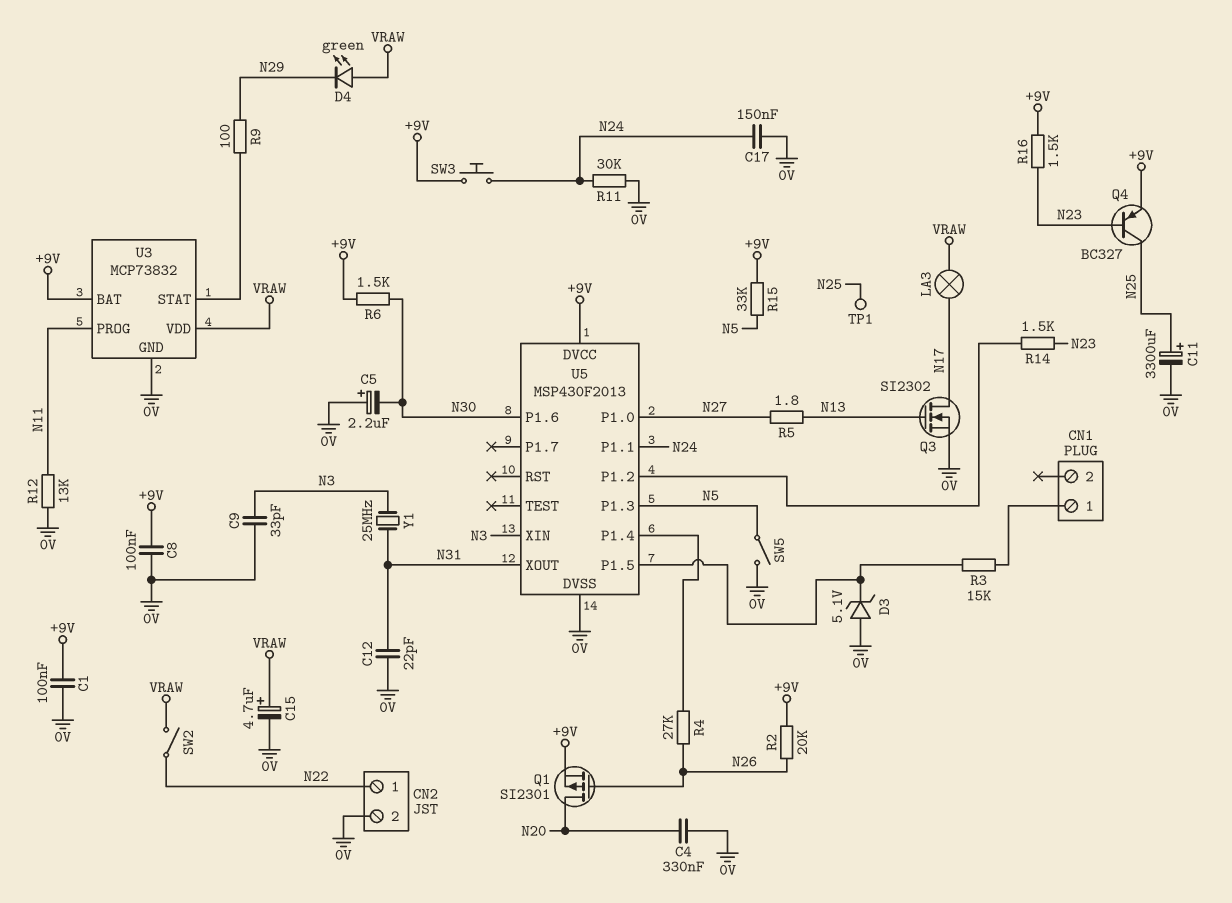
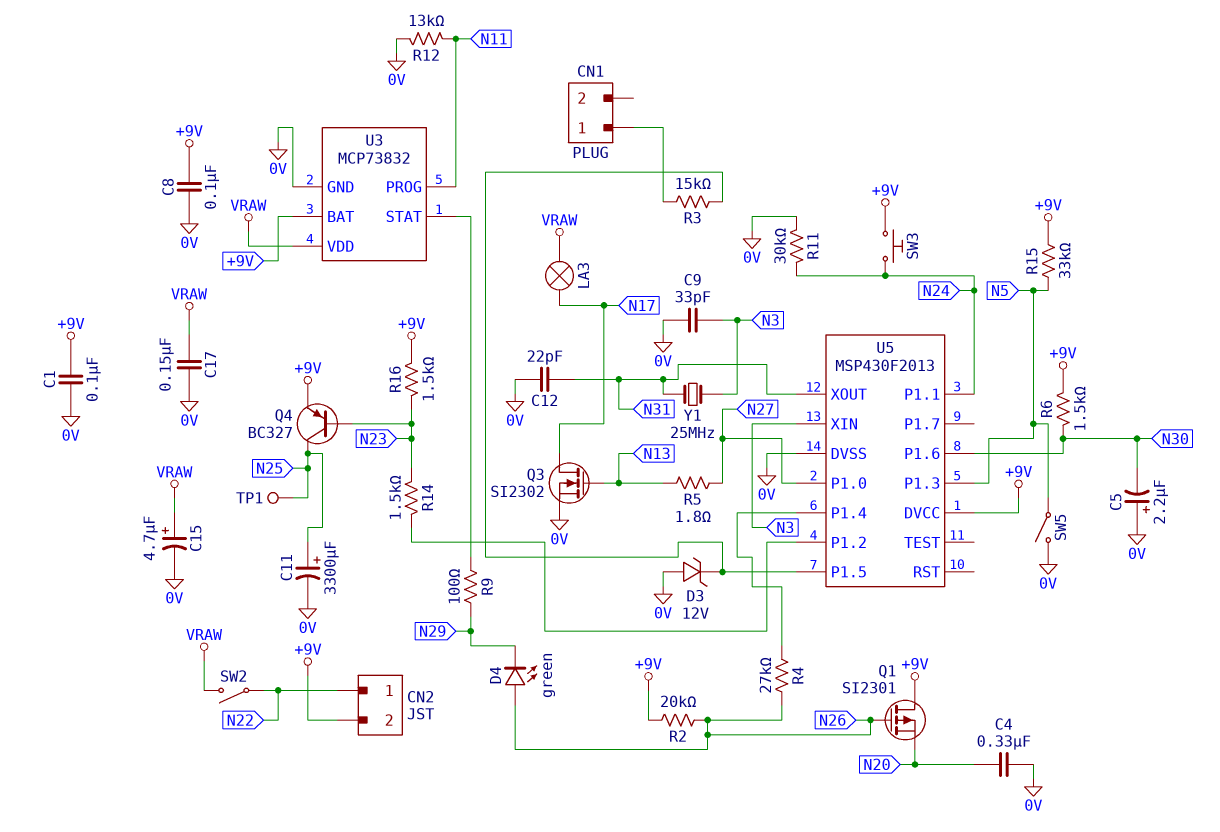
C17: 150nF (0V, N24) -> 150nF (0V, VRAW)
CN2 pin 2: 0V -> +9V
D3: zener 5.1V (A 0V, K U5/P1.5) -> zener 12V (A 0V, K U5/P1.5)
D4: LED green (A VRAW, K N29) -> LED green (A N26, K N29)
Q1: PMOS SI2301 (G N26, D N20, S +9V) -> PMOS SI2301 (G N26, D +9V, S N20)

